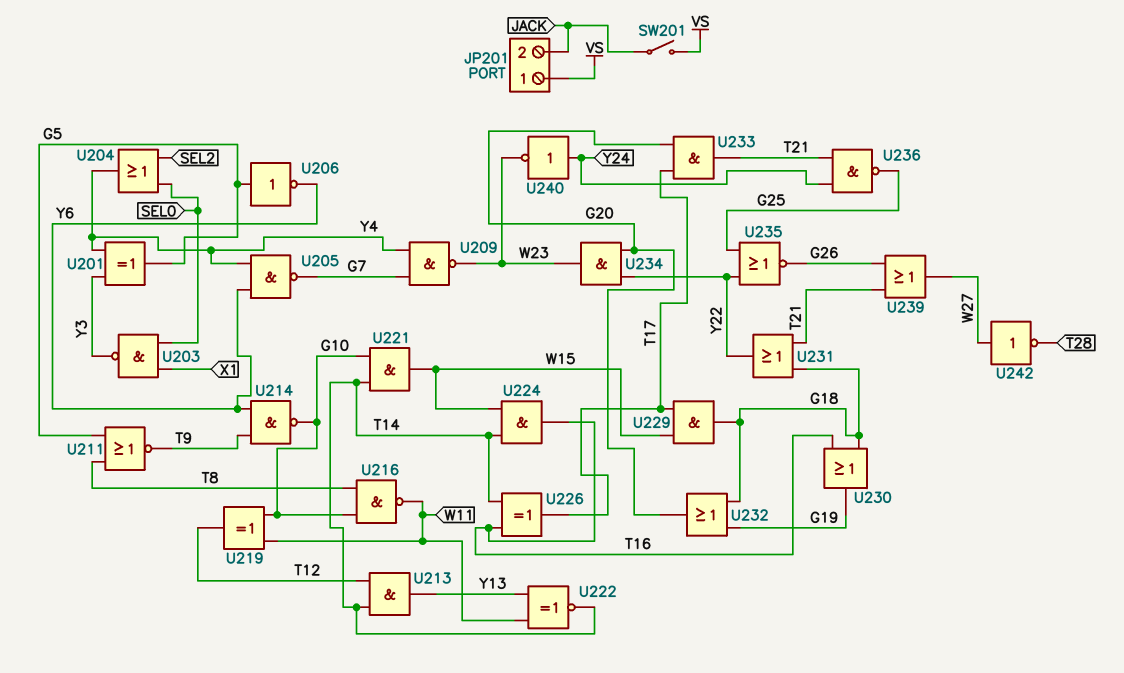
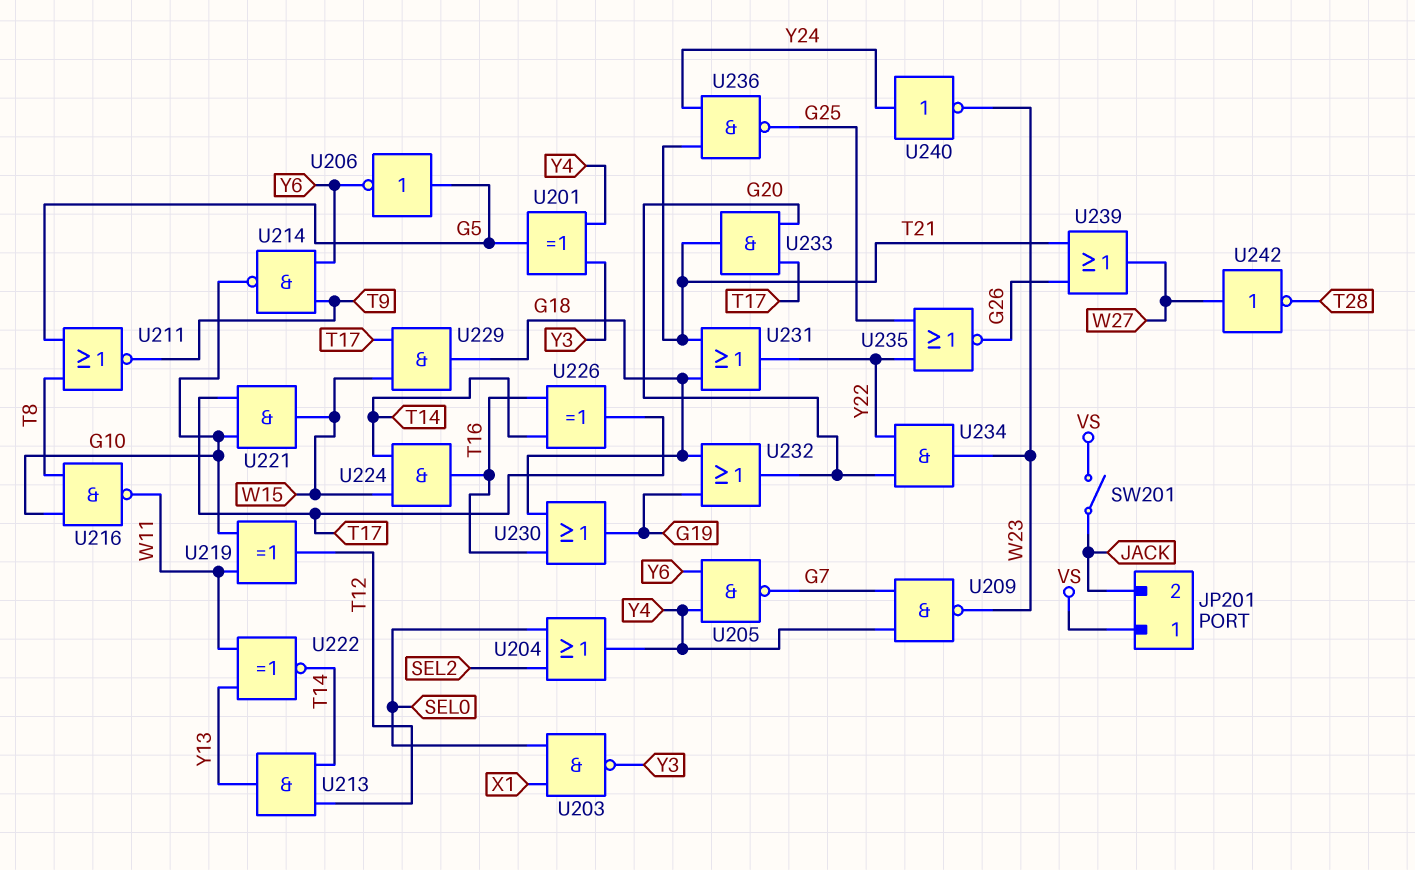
U221: AND (in G10, in T14, out W15) -> AND (in G10, in T17, out W15)

